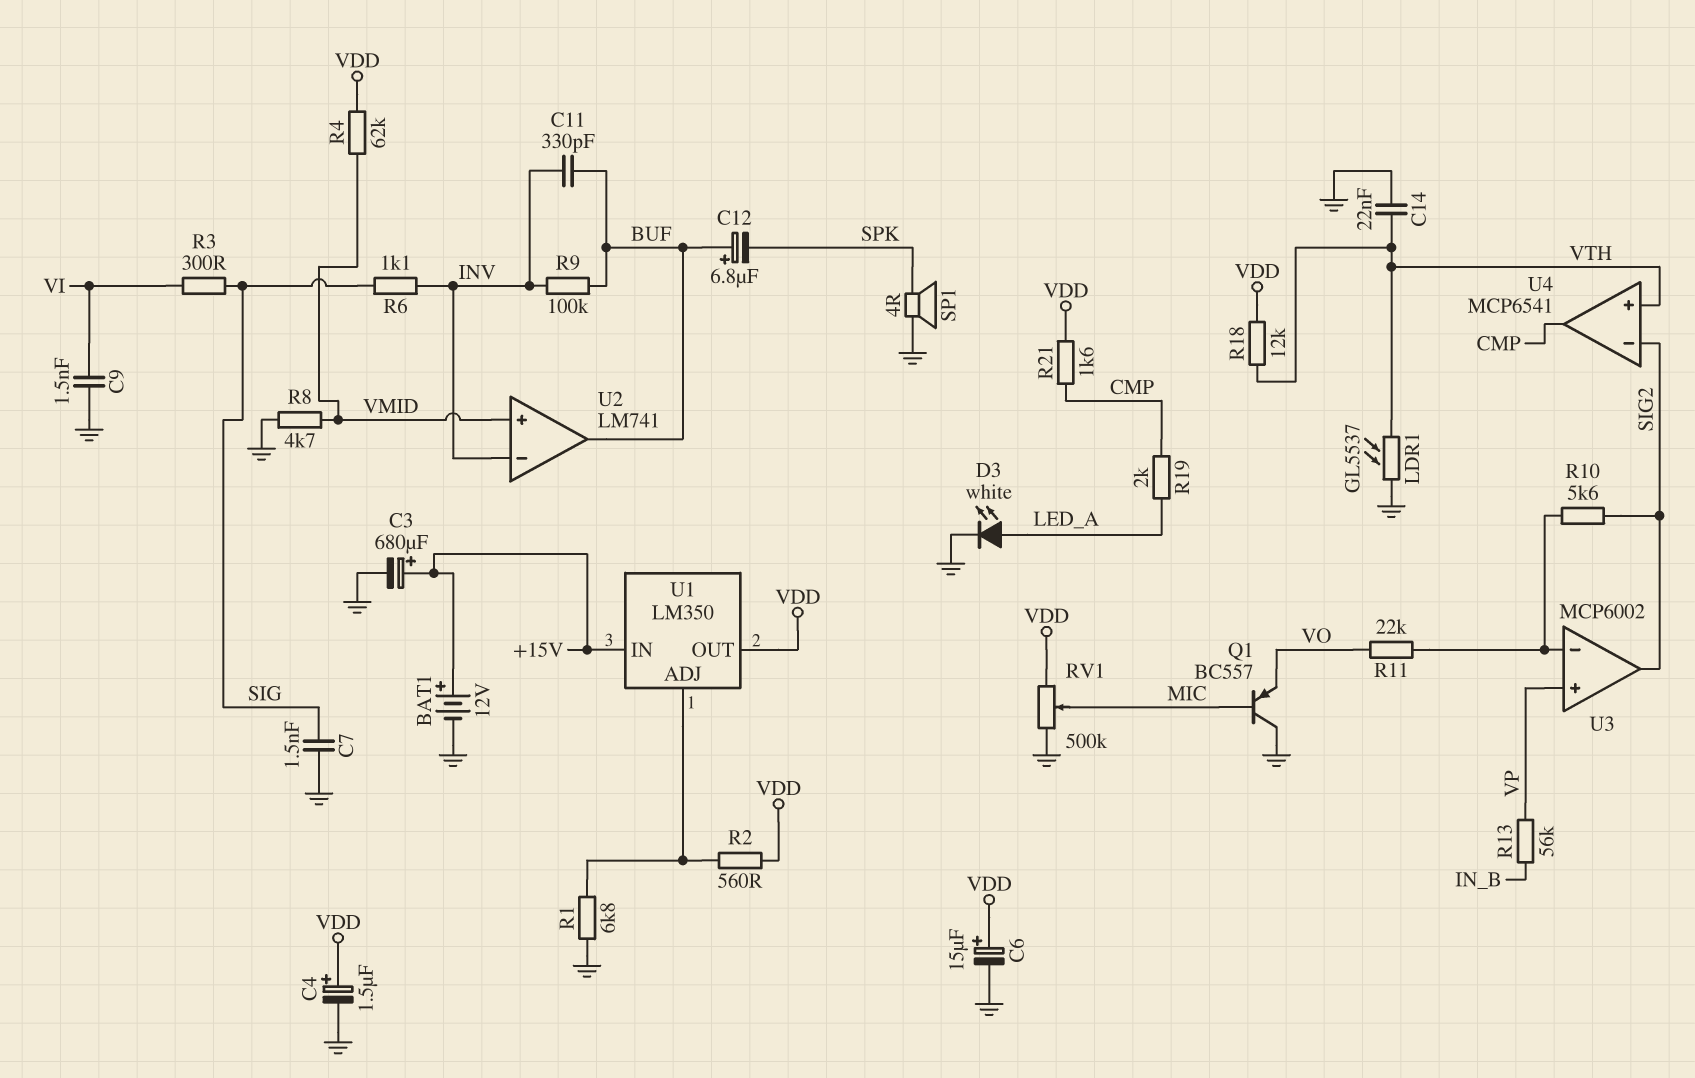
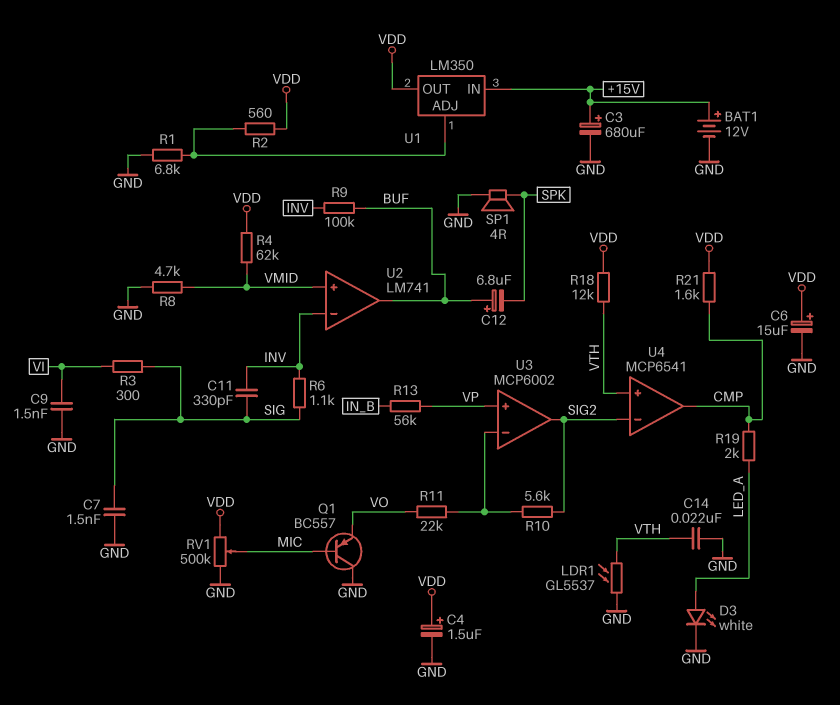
C11: 330pF (BUF, INV) -> 330pF (INV, SIG)

